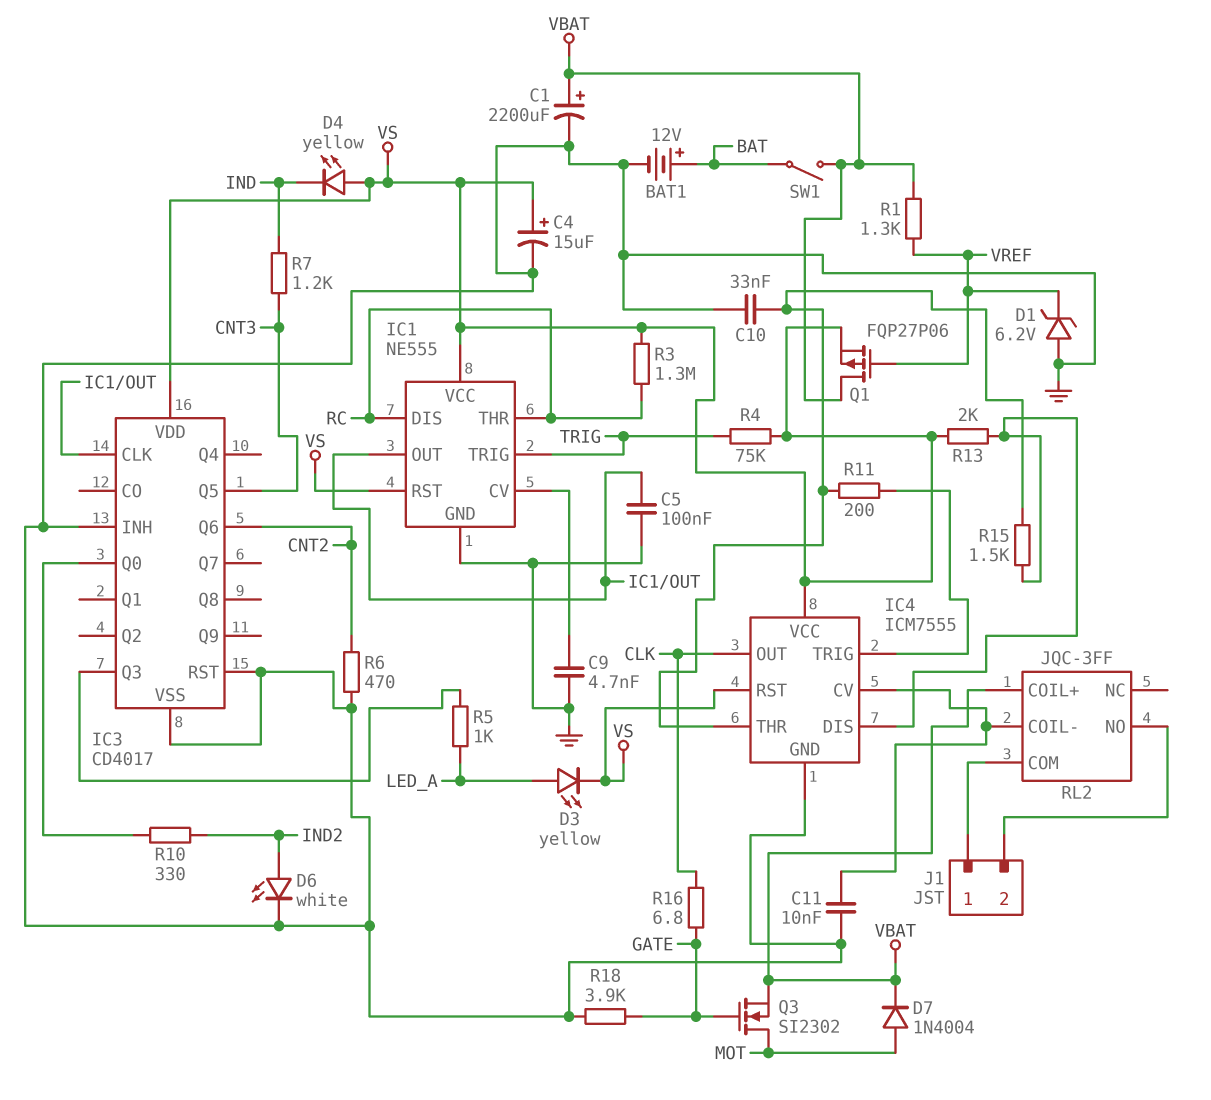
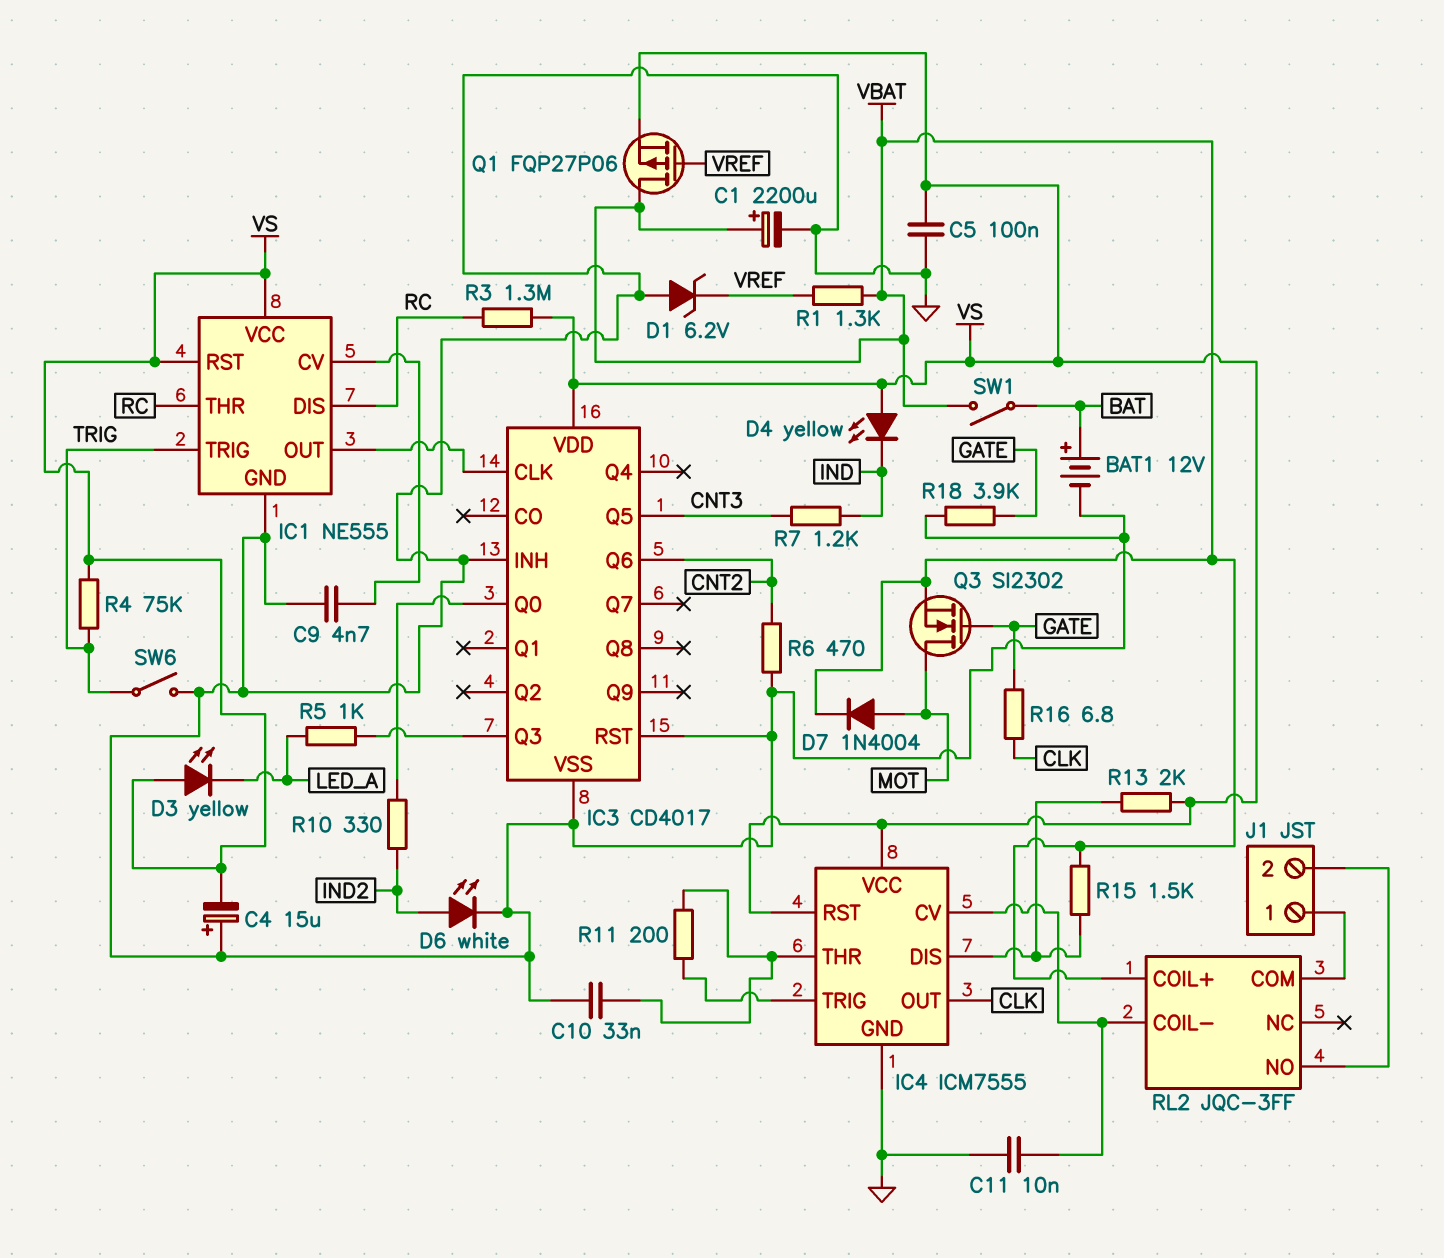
C4: 15uF (plus VS, minus GND) -> 15uF (plus GND, minus VS)
C5: 100nF (GND, IC1/OUT) -> 100nF (GND, VS)
D3: LED yellow (A LED_A, K VS) -> LED yellow (A VS, K LED_A)
R15: 1.5k (IC4/DIS, IC4/THR) -> 1.5k (IC4/DIS, VBAT)
SW6: none -> switch (GND, TRIG)

